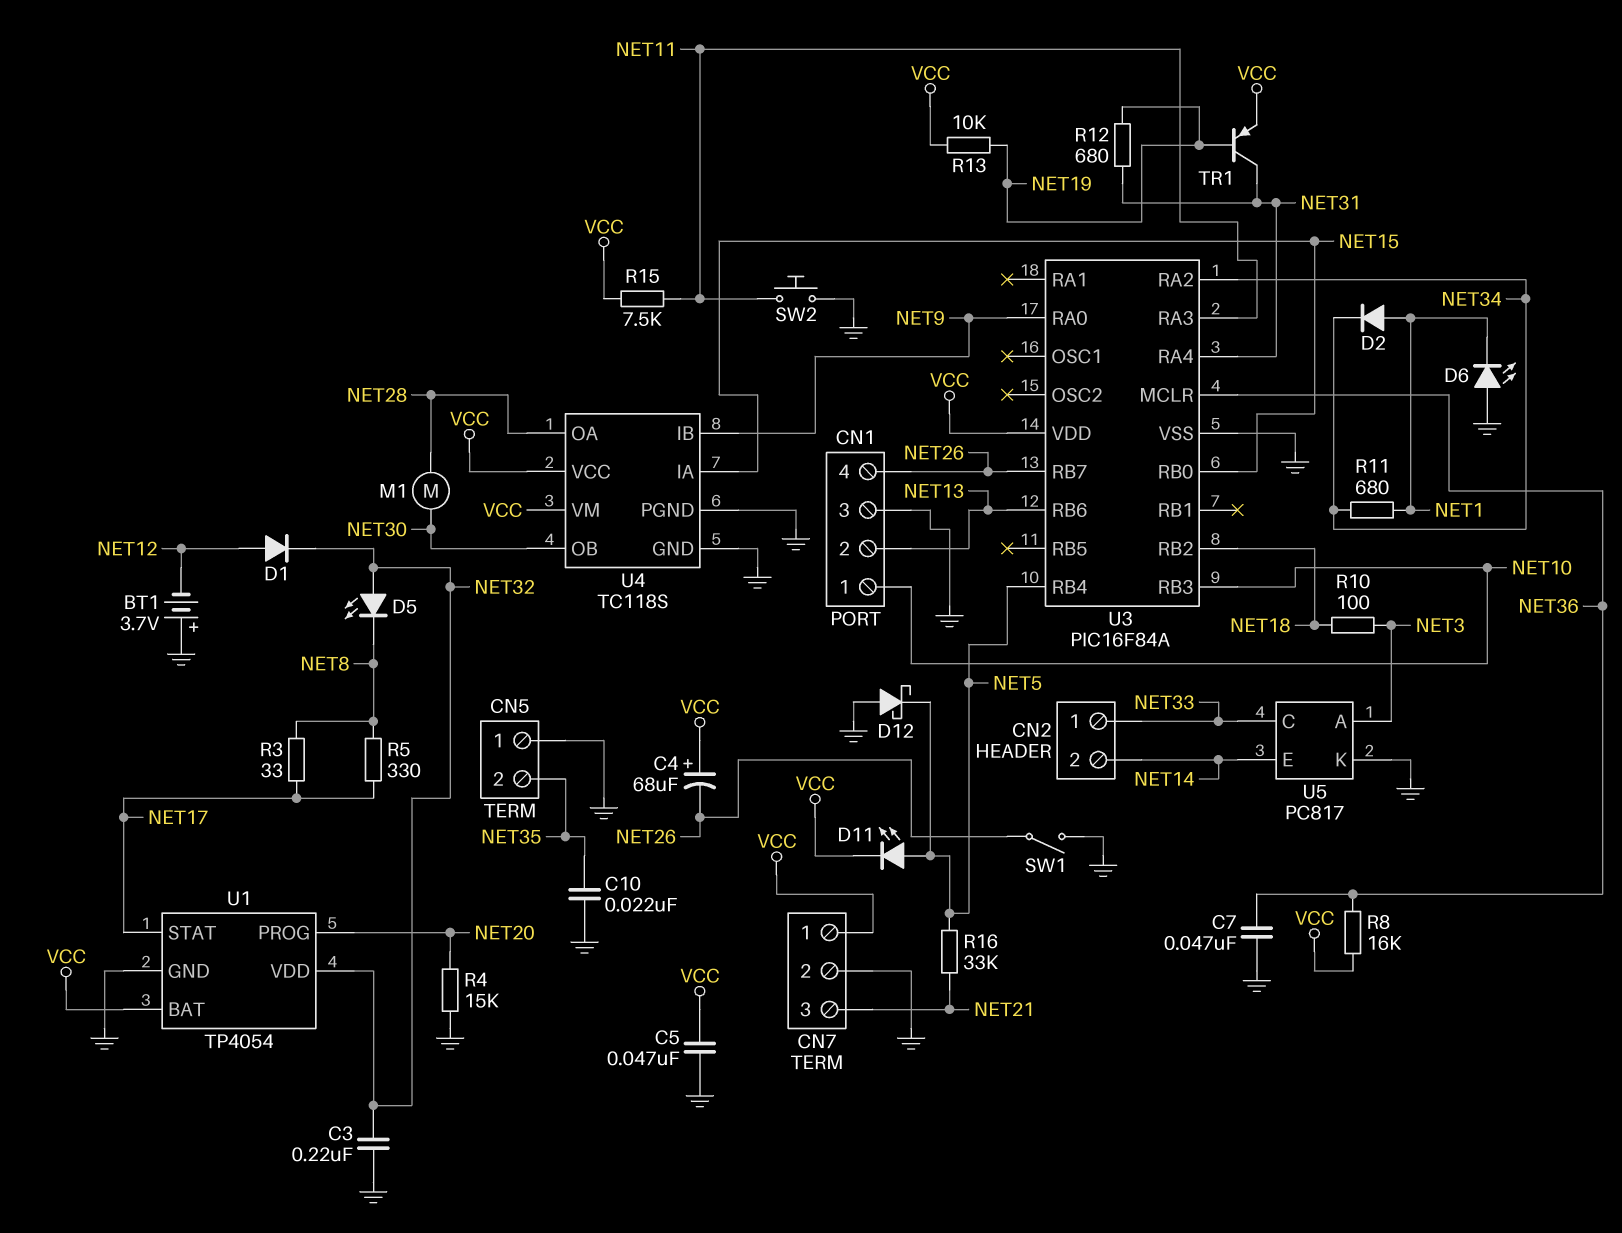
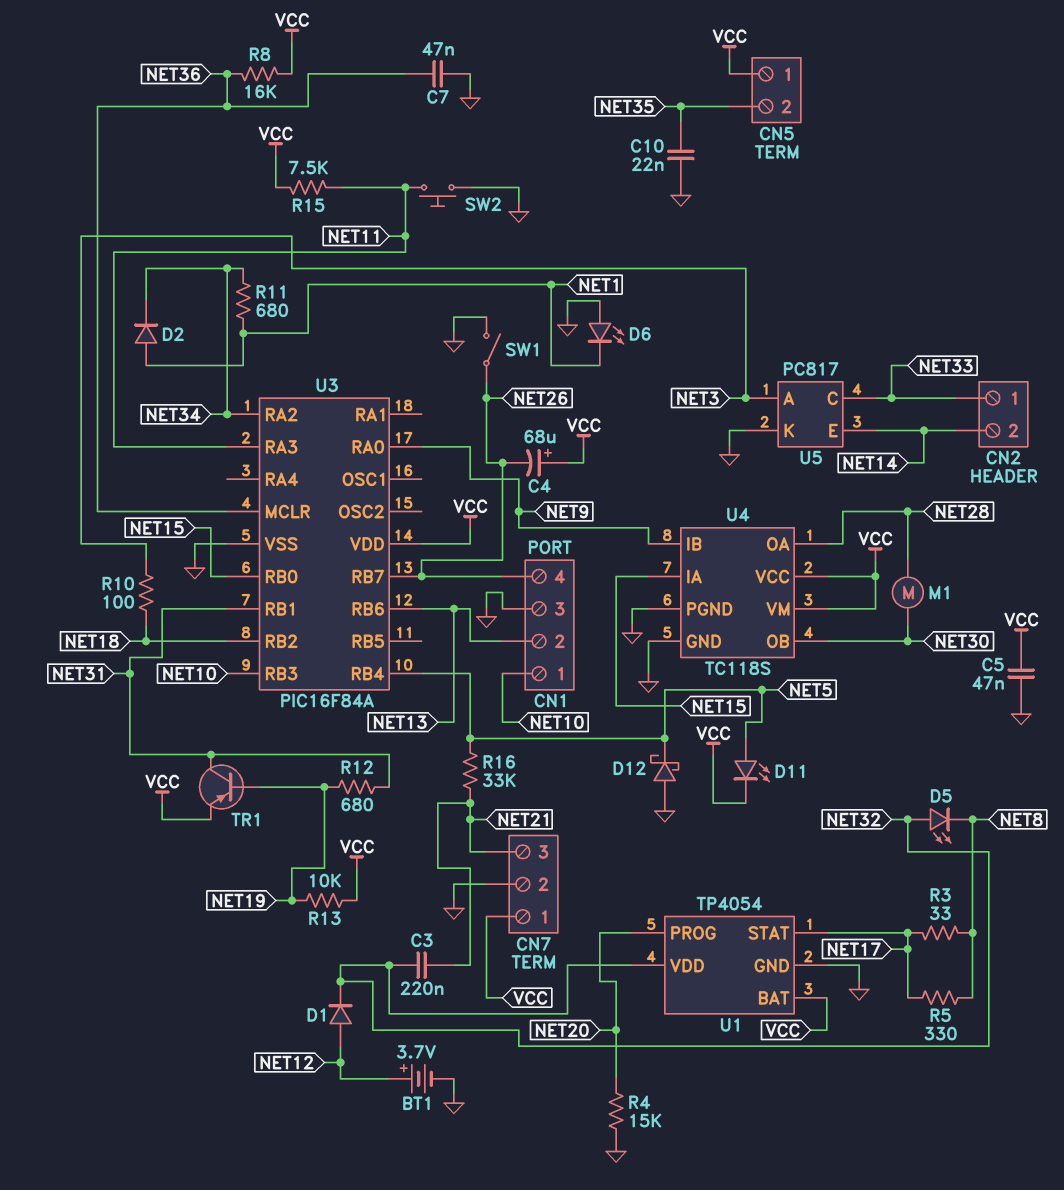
BT1: 3.7V (plus GND, minus NET12) -> 3.7V (plus NET12, minus GND)
C3: 220nF (GND, NET32) -> 220nF (NET21, NET32)
CN5 pin 1: GND -> VCC
U3 pin RA4: NET31 -> none
U3 pin RB1: none -> NET31

